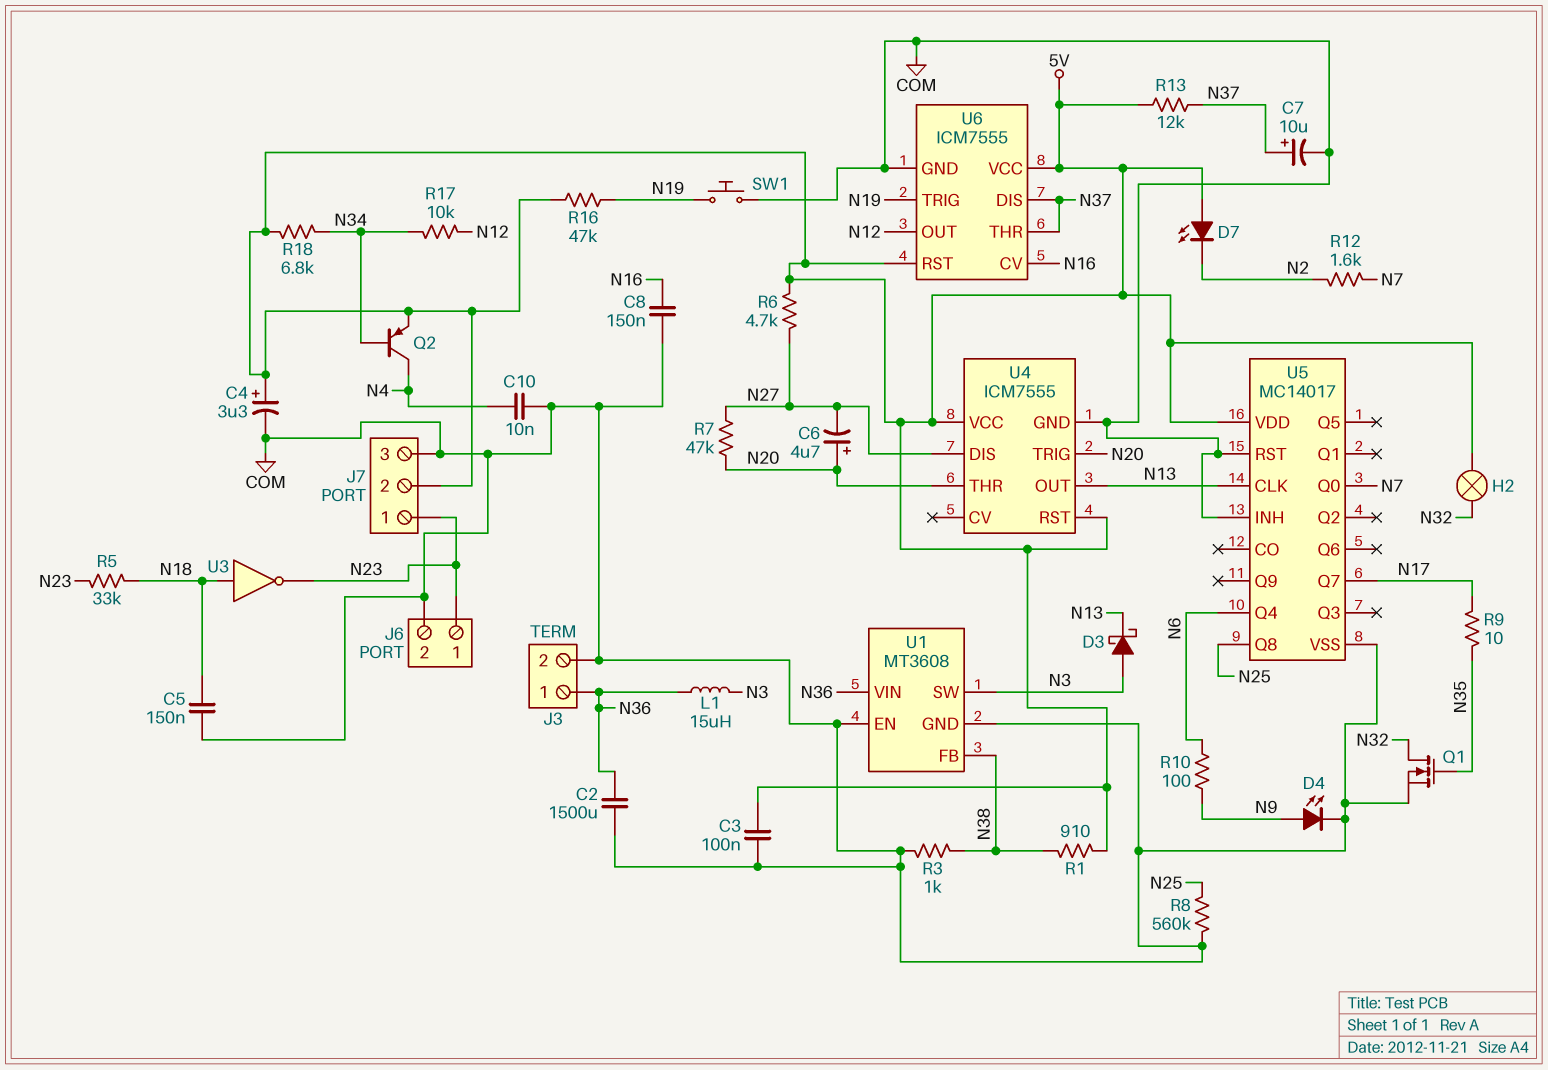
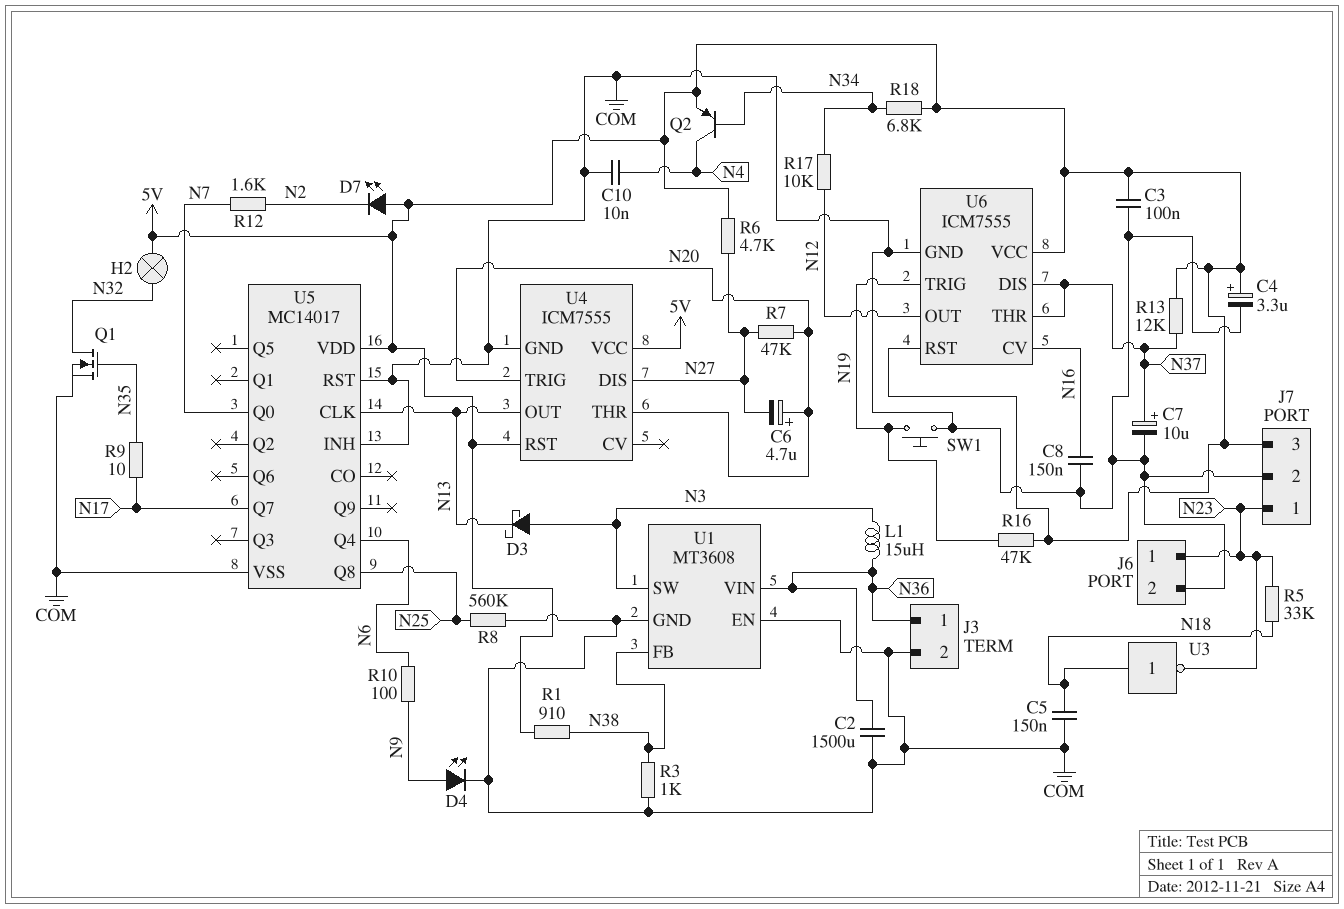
J7 pin 2: 5V -> COM
J7 pin 3: COM -> 5V

